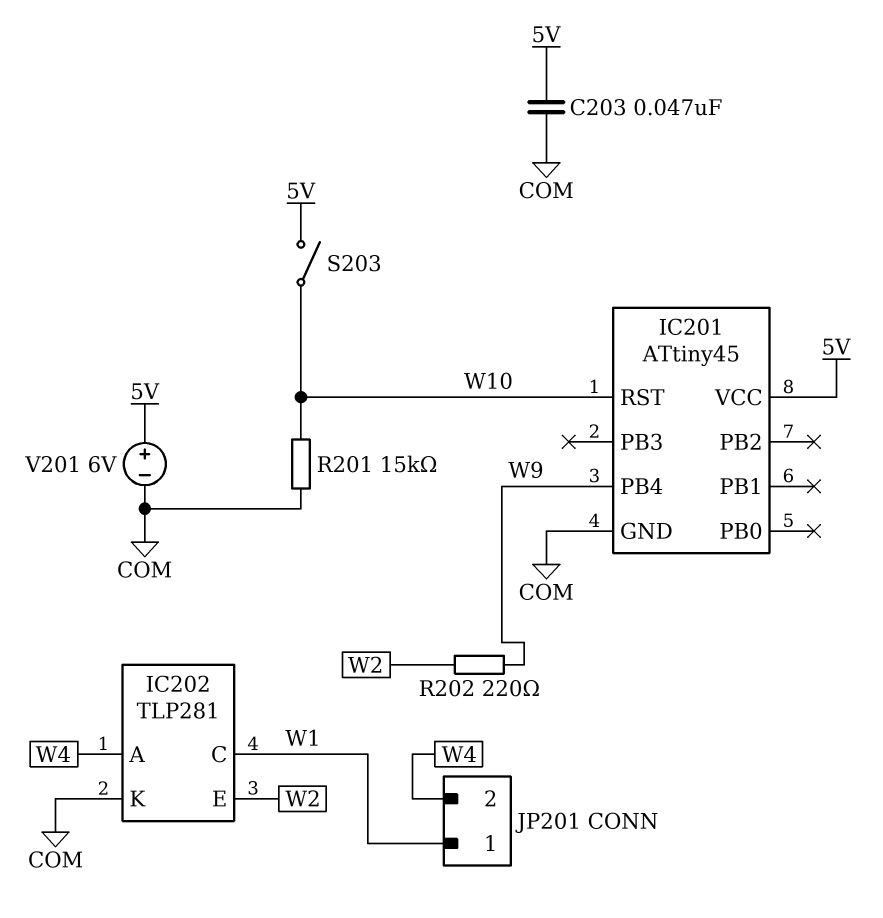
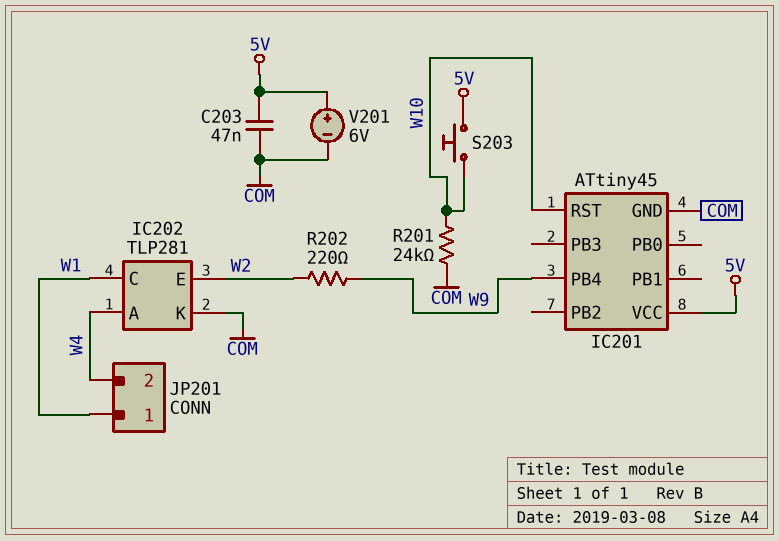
R201: 15k (COM, W10) -> 24k (COM, W10)
S203: switch (5V, W10) -> button (5V, W10)

